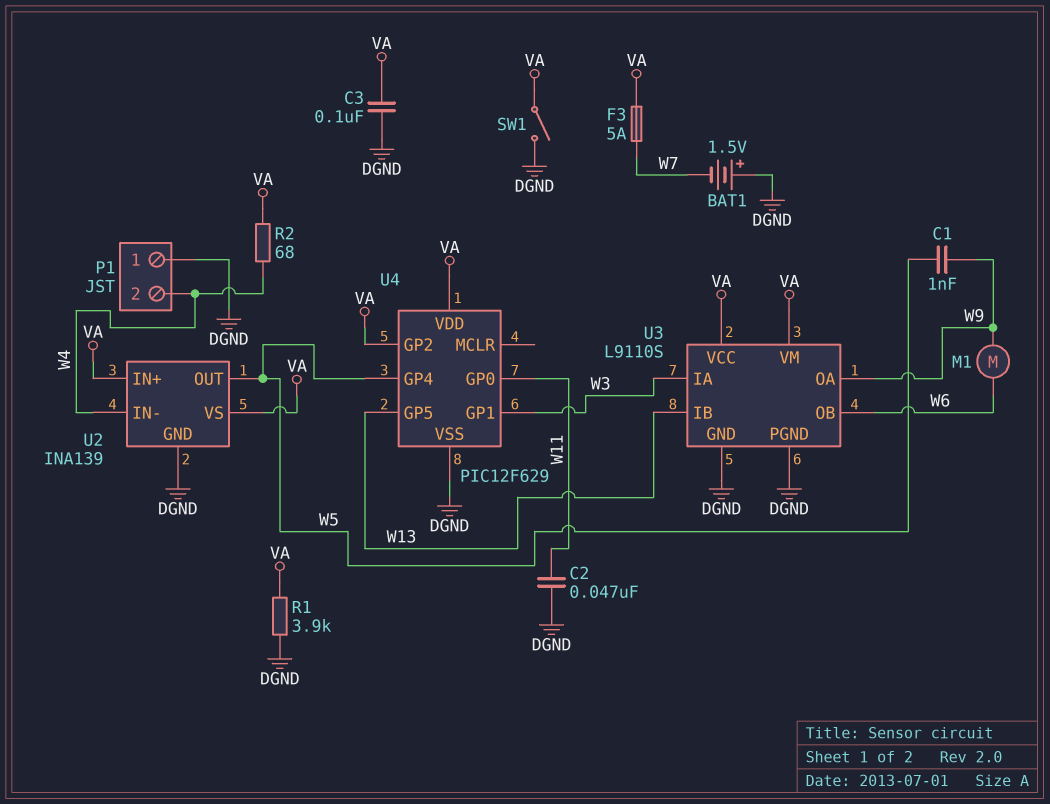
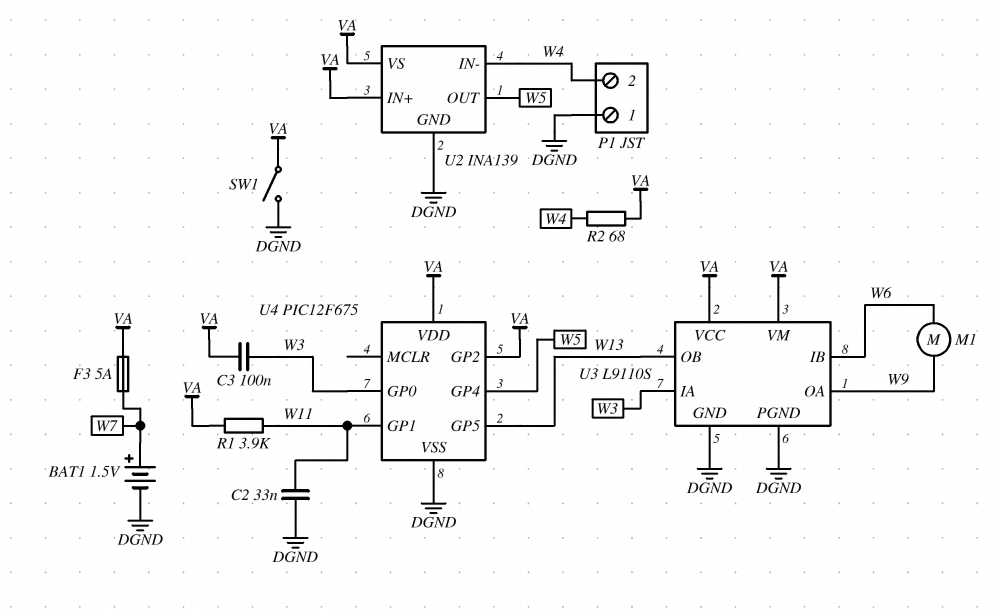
BAT1: 1.5V (plus DGND, minus W7) -> 1.5V (plus W7, minus DGND)
C1: 1nF (W5, W9) -> none
C2: 47nF (DGND, W11) -> 33nF (DGND, W11)
C3: 100nF (DGND, VA) -> 100nF (VA, W3)
R1: 3.9k (DGND, VA) -> 3.9k (VA, W11)
U3 pin IB: W13 -> W6
U3 pin OB: W6 -> W13
U4: PIC12F629 -> PIC12F675
U4 pin GP0: W11 -> W3
U4 pin GP1: W3 -> W11

